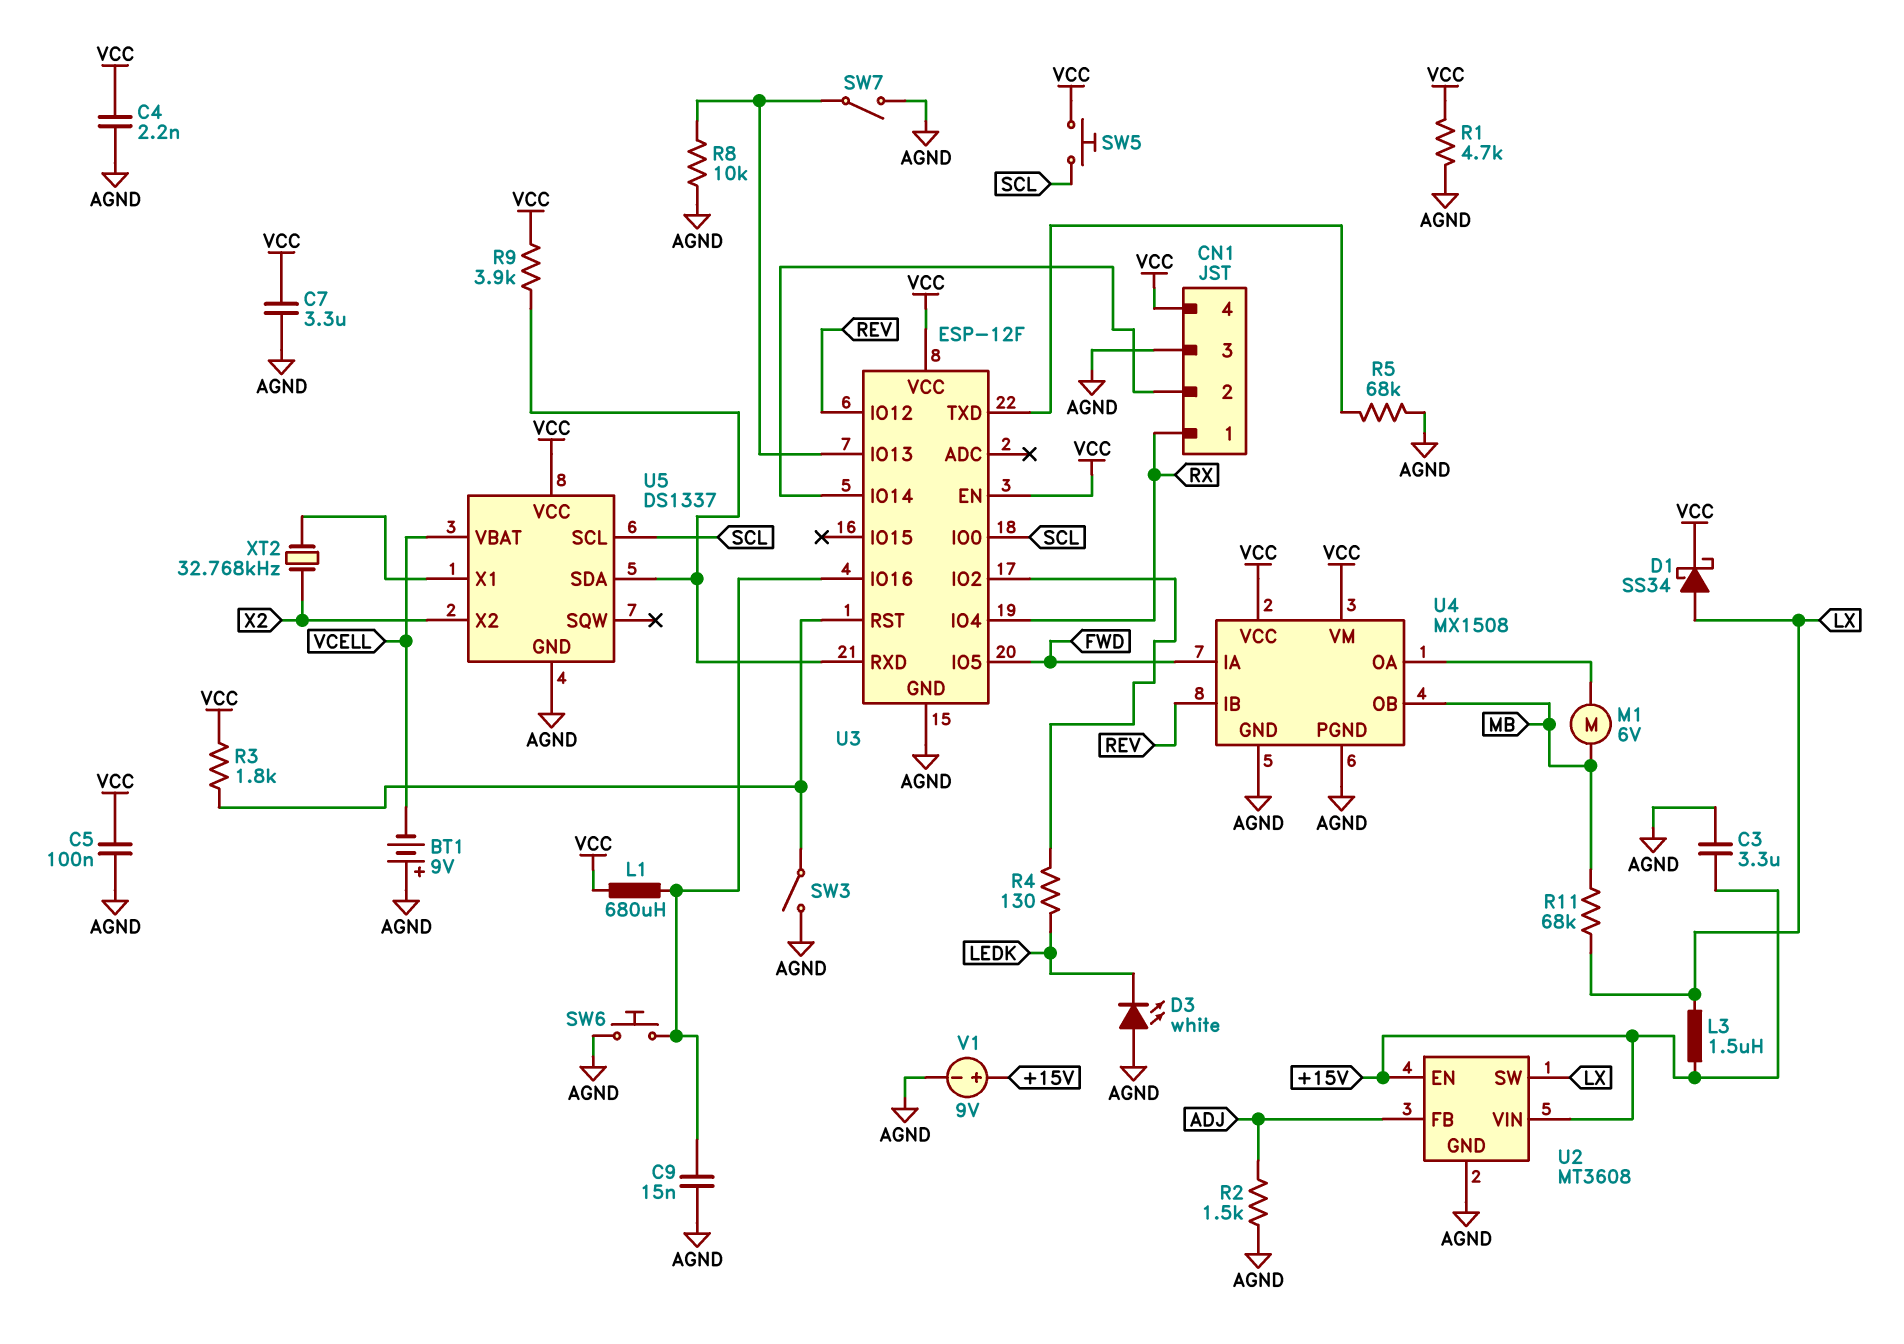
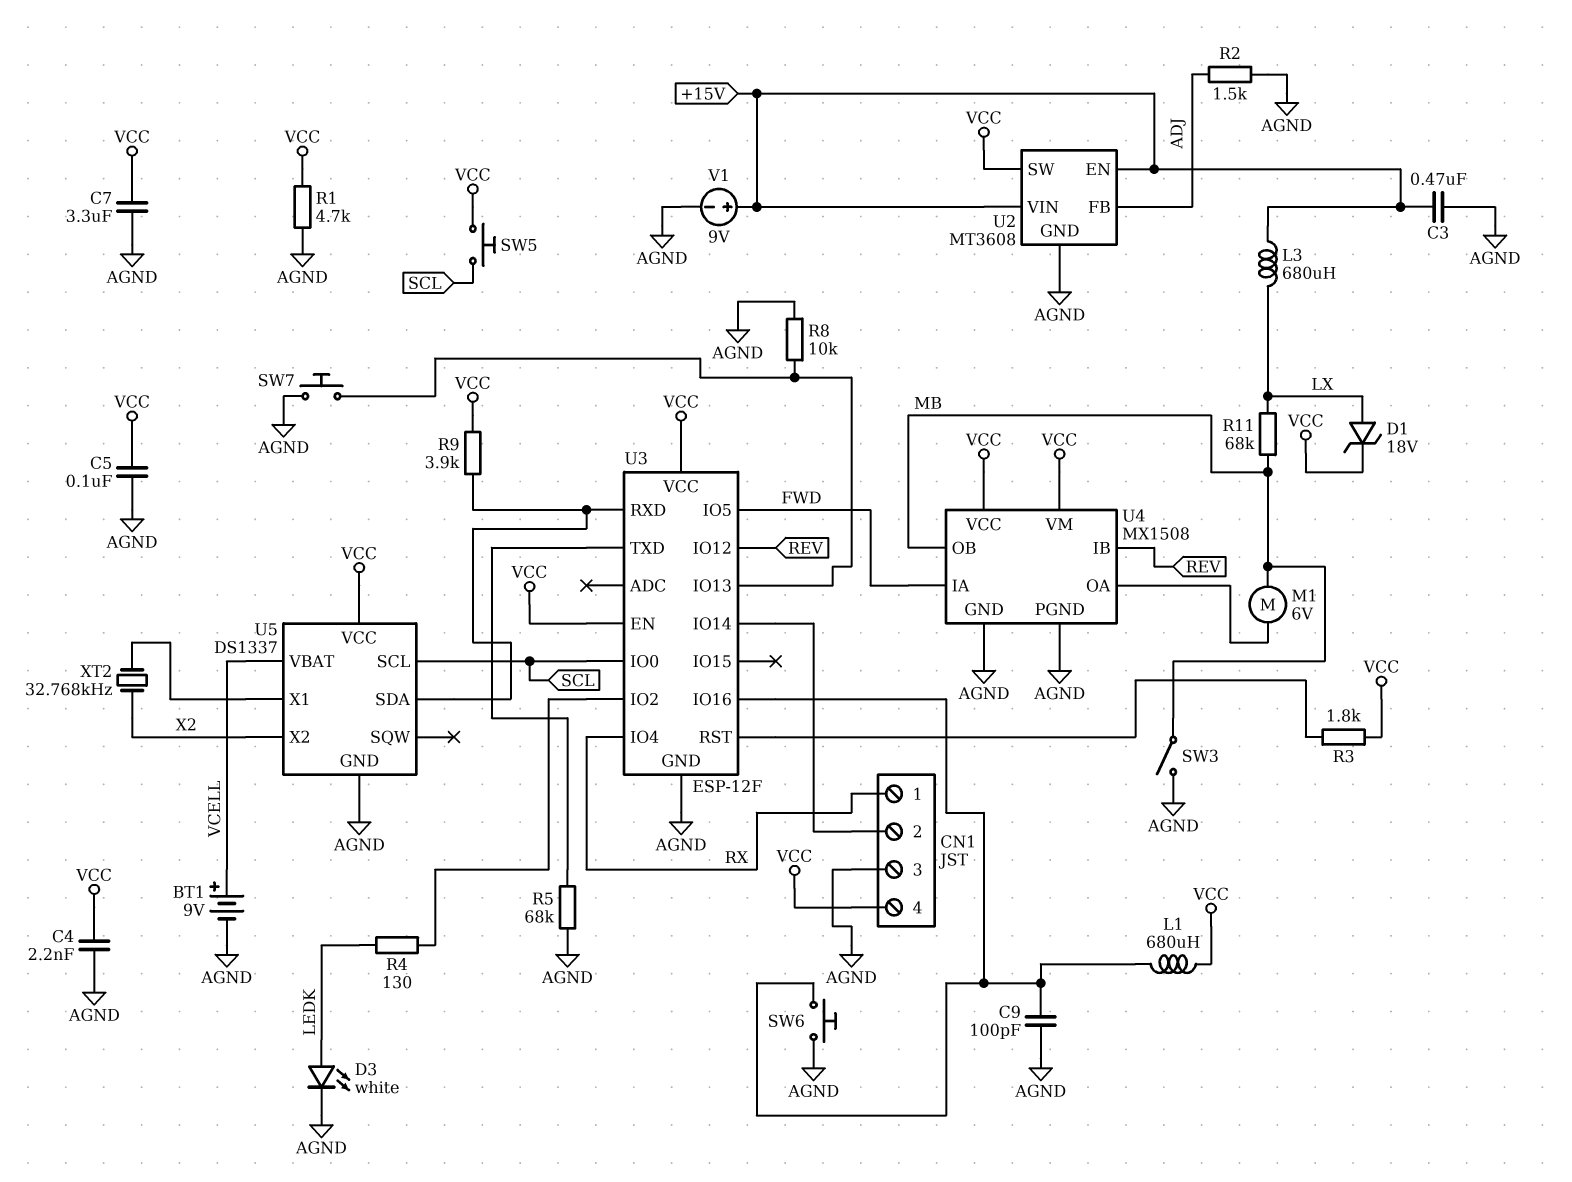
BT1: 9V (plus AGND, minus VCELL) -> 9V (plus VCELL, minus AGND)
C3: 3.3uF (+15V, AGND) -> 470nF (+15V, AGND)
C9: 15nF (AGND, U3/IO16) -> 100pF (AGND, U3/IO16)
D1: schottky SS34 (A LX, K VCC) -> zener 18V (A LX, K VCC)
D3: LED white (A AGND, K LEDK) -> LED white (A LEDK, K AGND)
L3: 1.5uH (+15V, LX) -> 680uH (+15V, LX)
SW3: switch (AGND, U3/RST) -> switch (AGND, MB)
SW7: switch (AGND, U3/IO13) -> button (AGND, U3/IO13)
U2 pin SW: LX -> VCC

